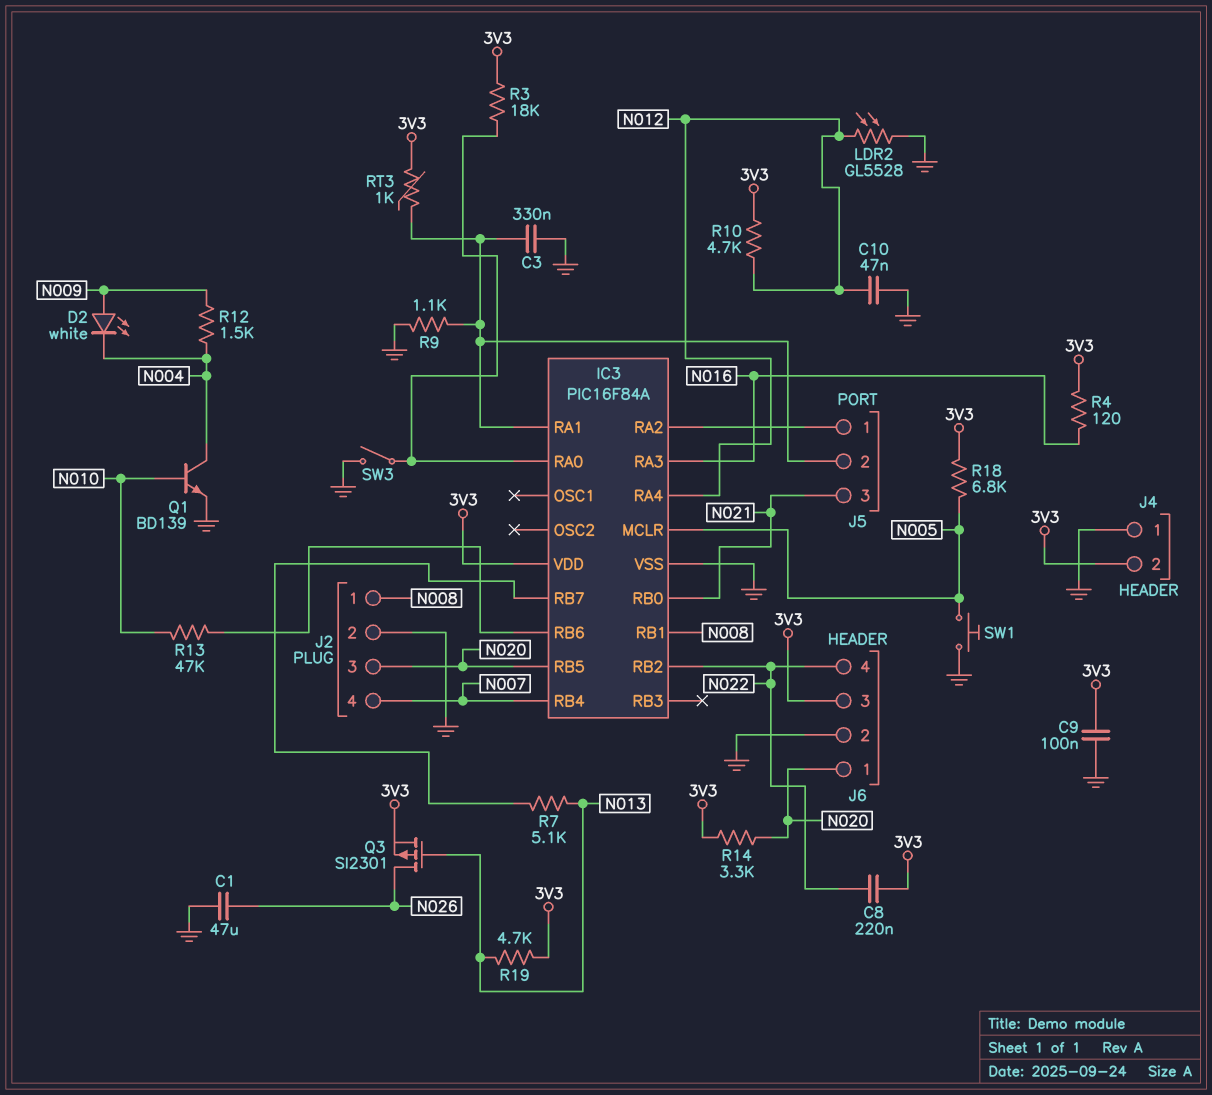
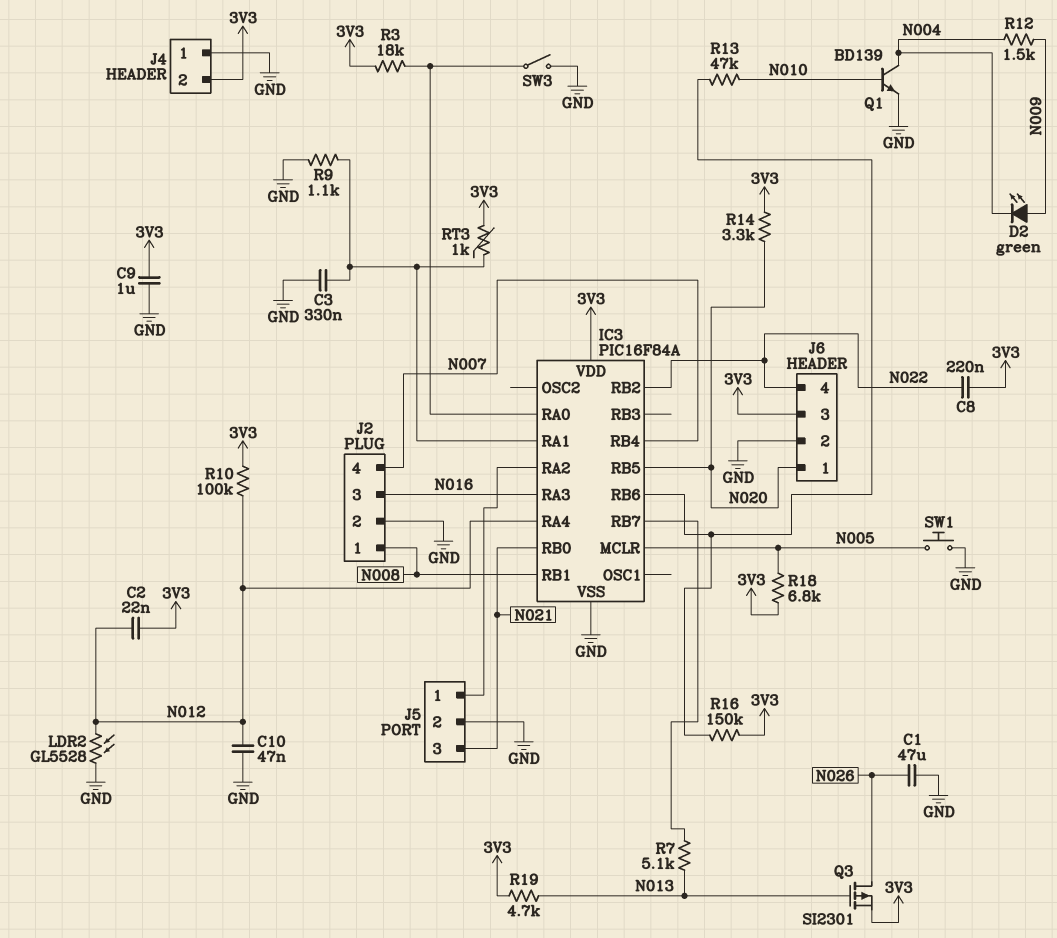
C2: none -> 22nF (3V3, N012)
C9: 100nF (3V3, GND) -> 1uF (3V3, GND)
D2: LED white (A N009, K N004) -> LED green (A N009, K N004)
J2 pin 3: N020 -> N016
J5 pin 2: IC3/RA1 -> GND
R4: 120 (3V3, N016) -> none
R10: 4.7k (3V3, N012) -> 100k (3V3, N012)
R16: none -> 150k (3V3, IC3/RB6)

